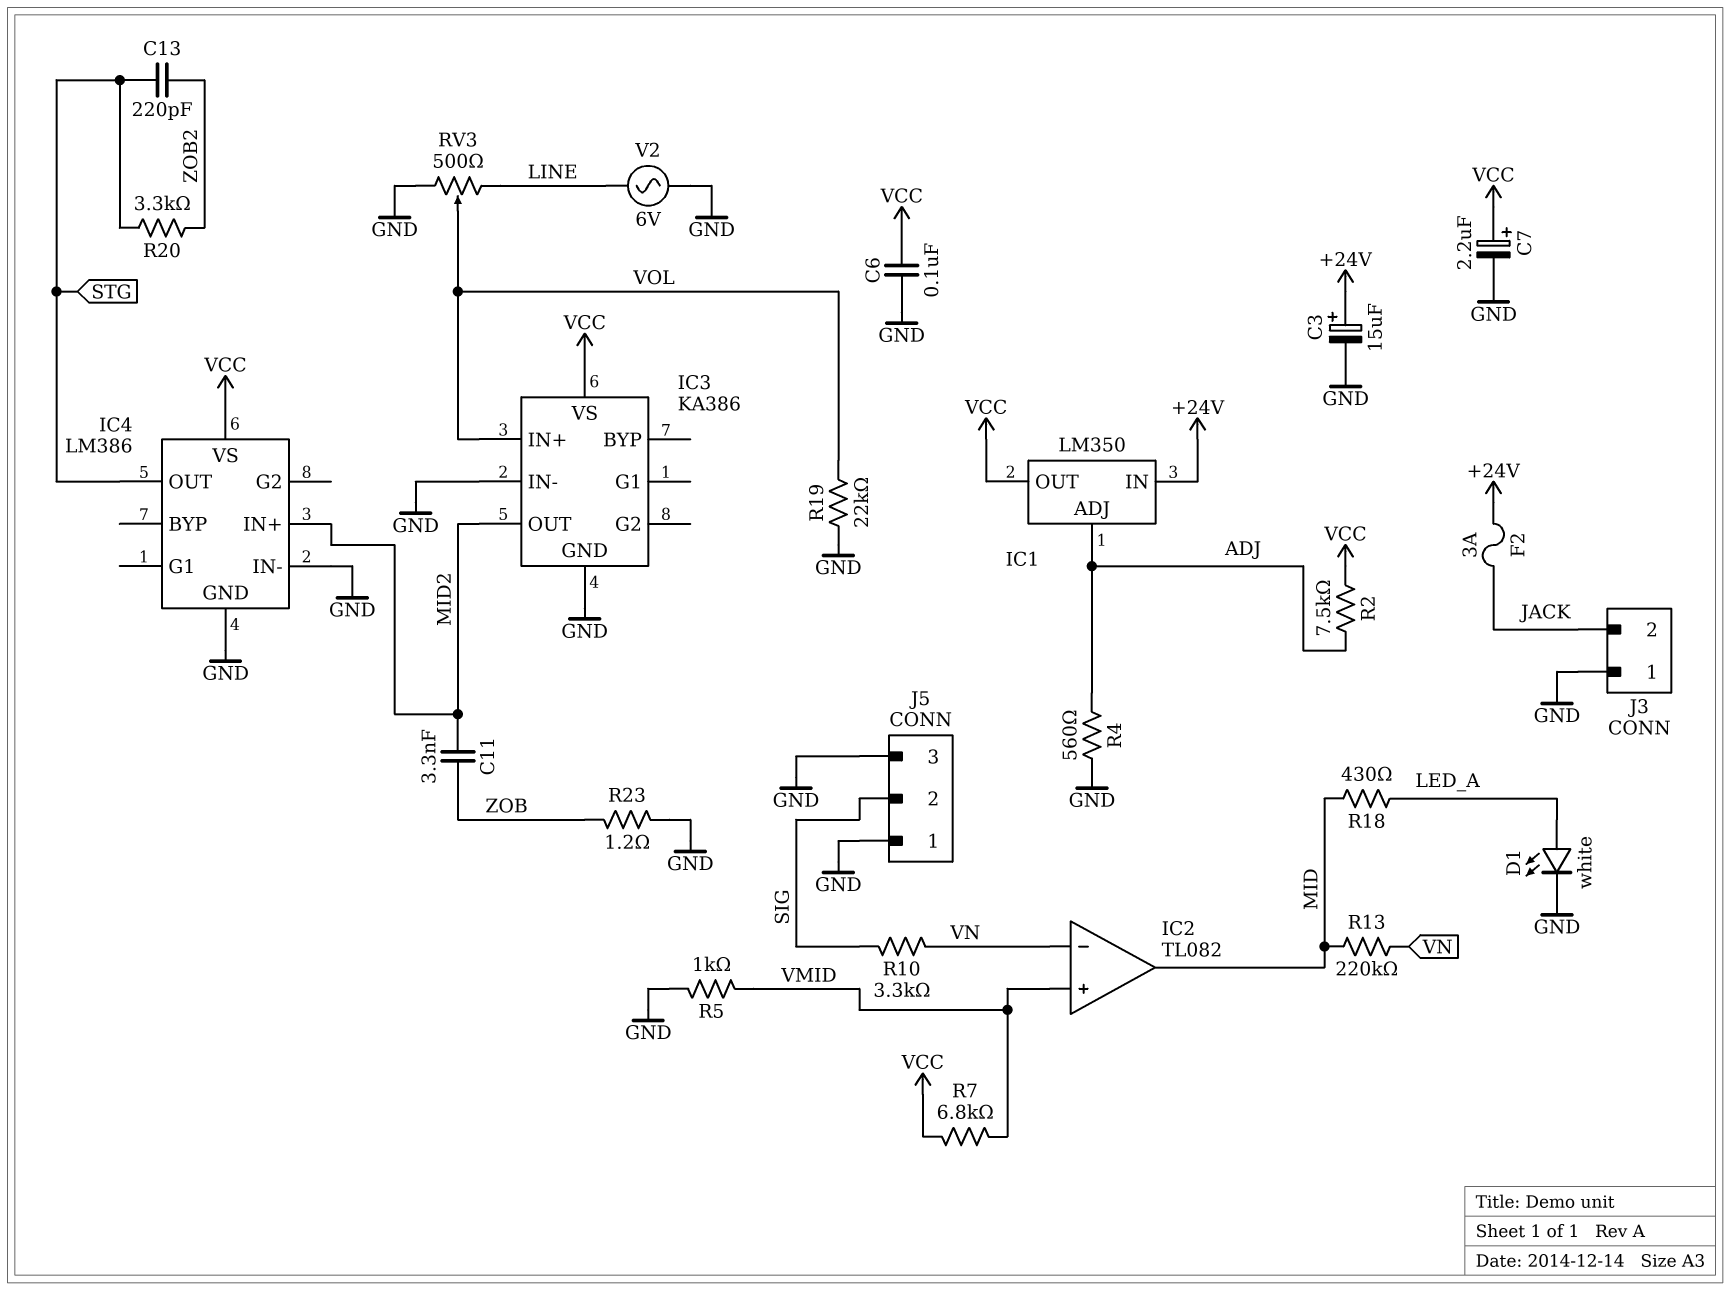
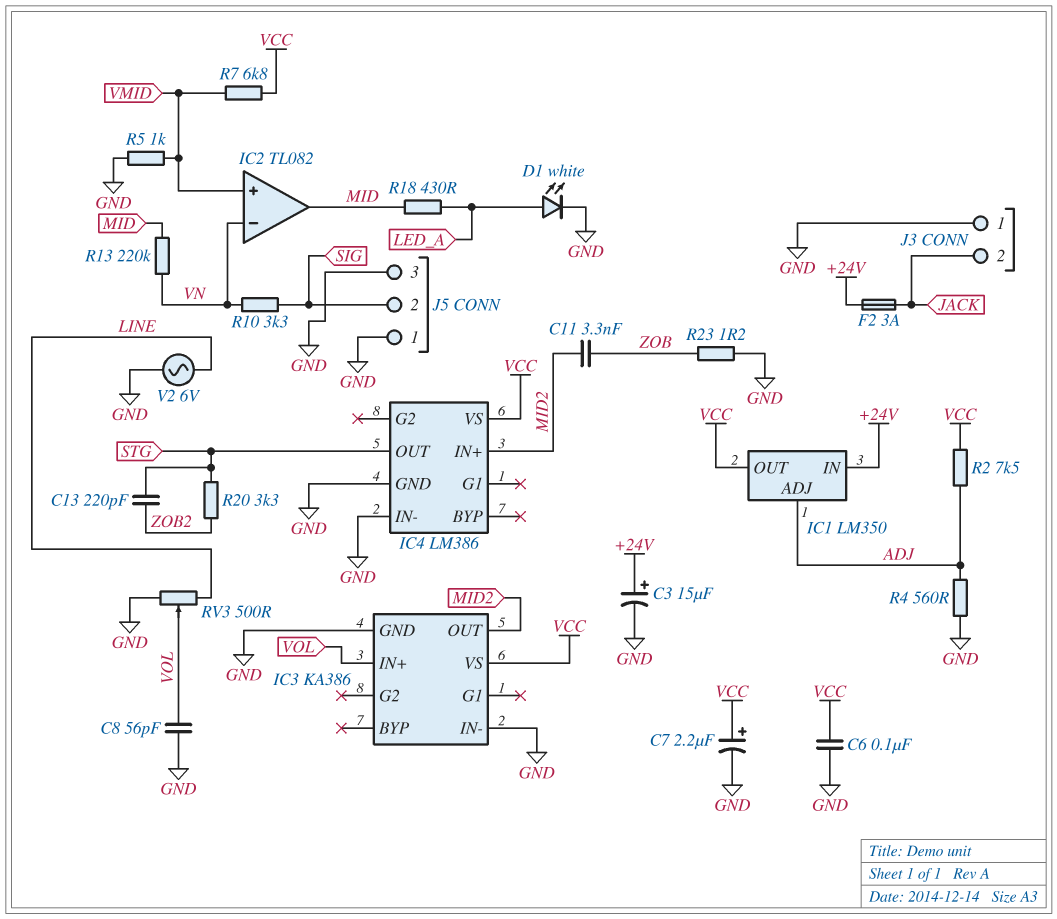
C8: none -> 56pF (GND, VOL)
R19: 22k (GND, VOL) -> none

